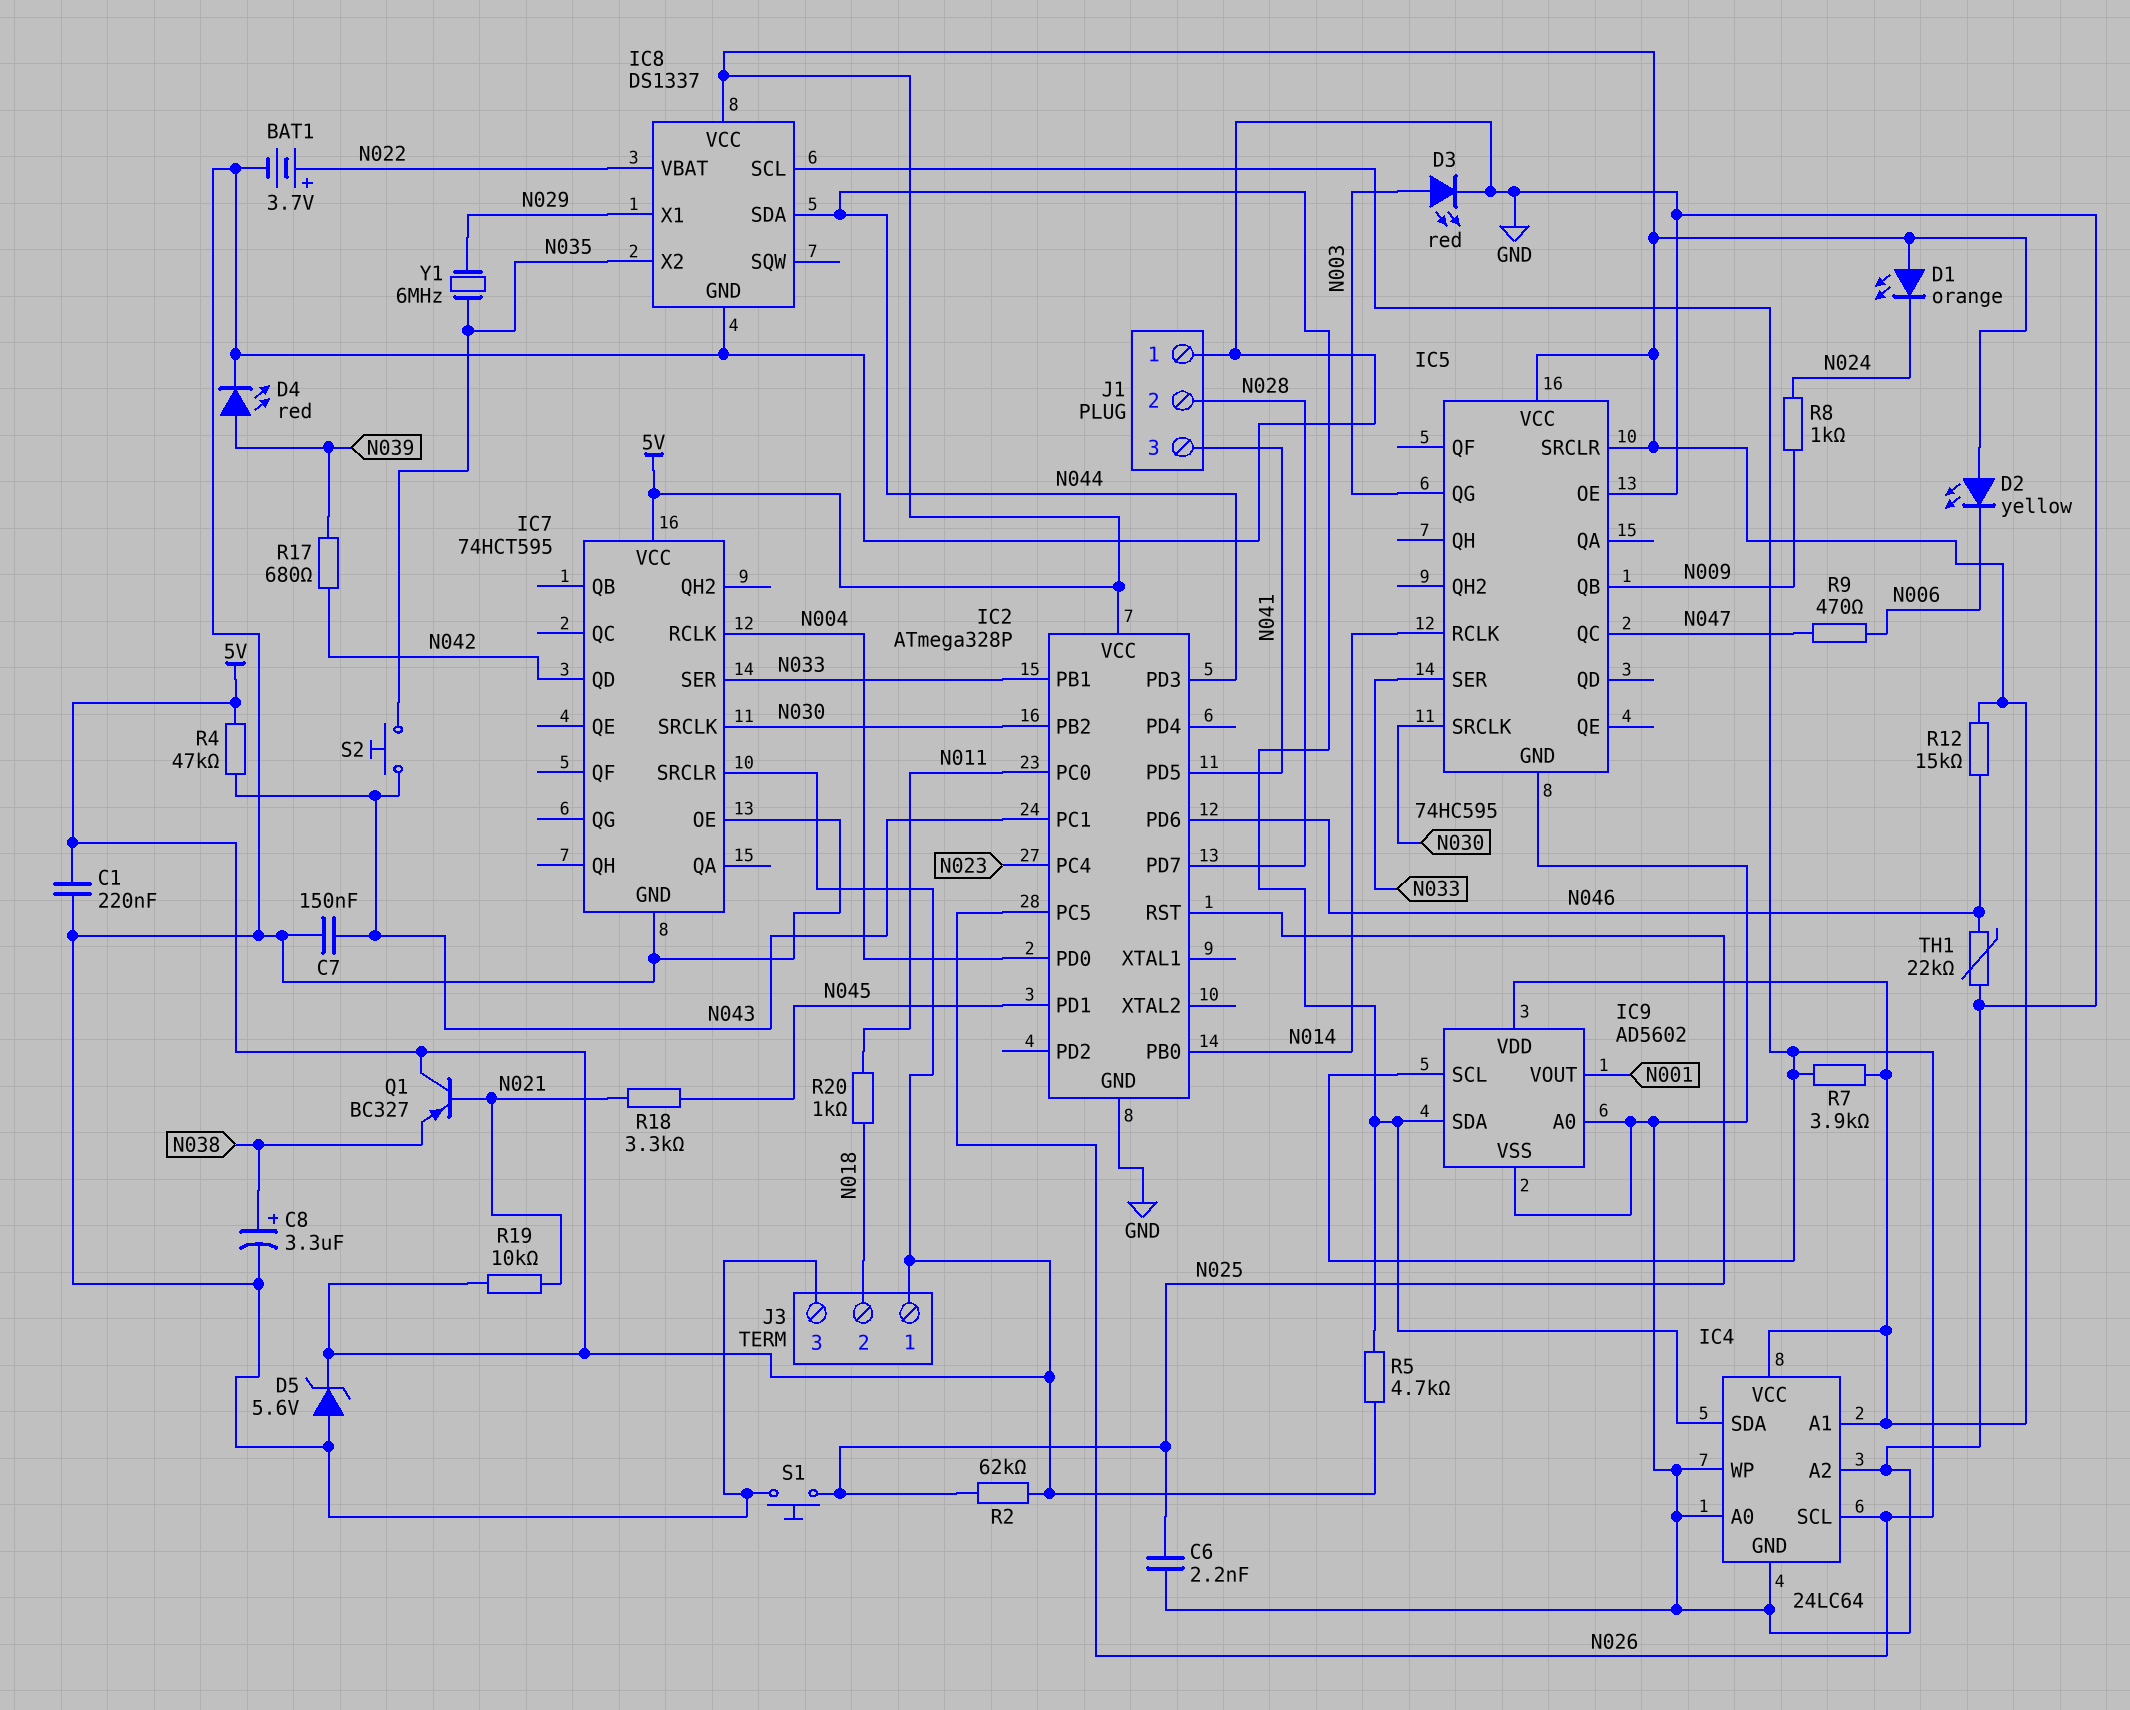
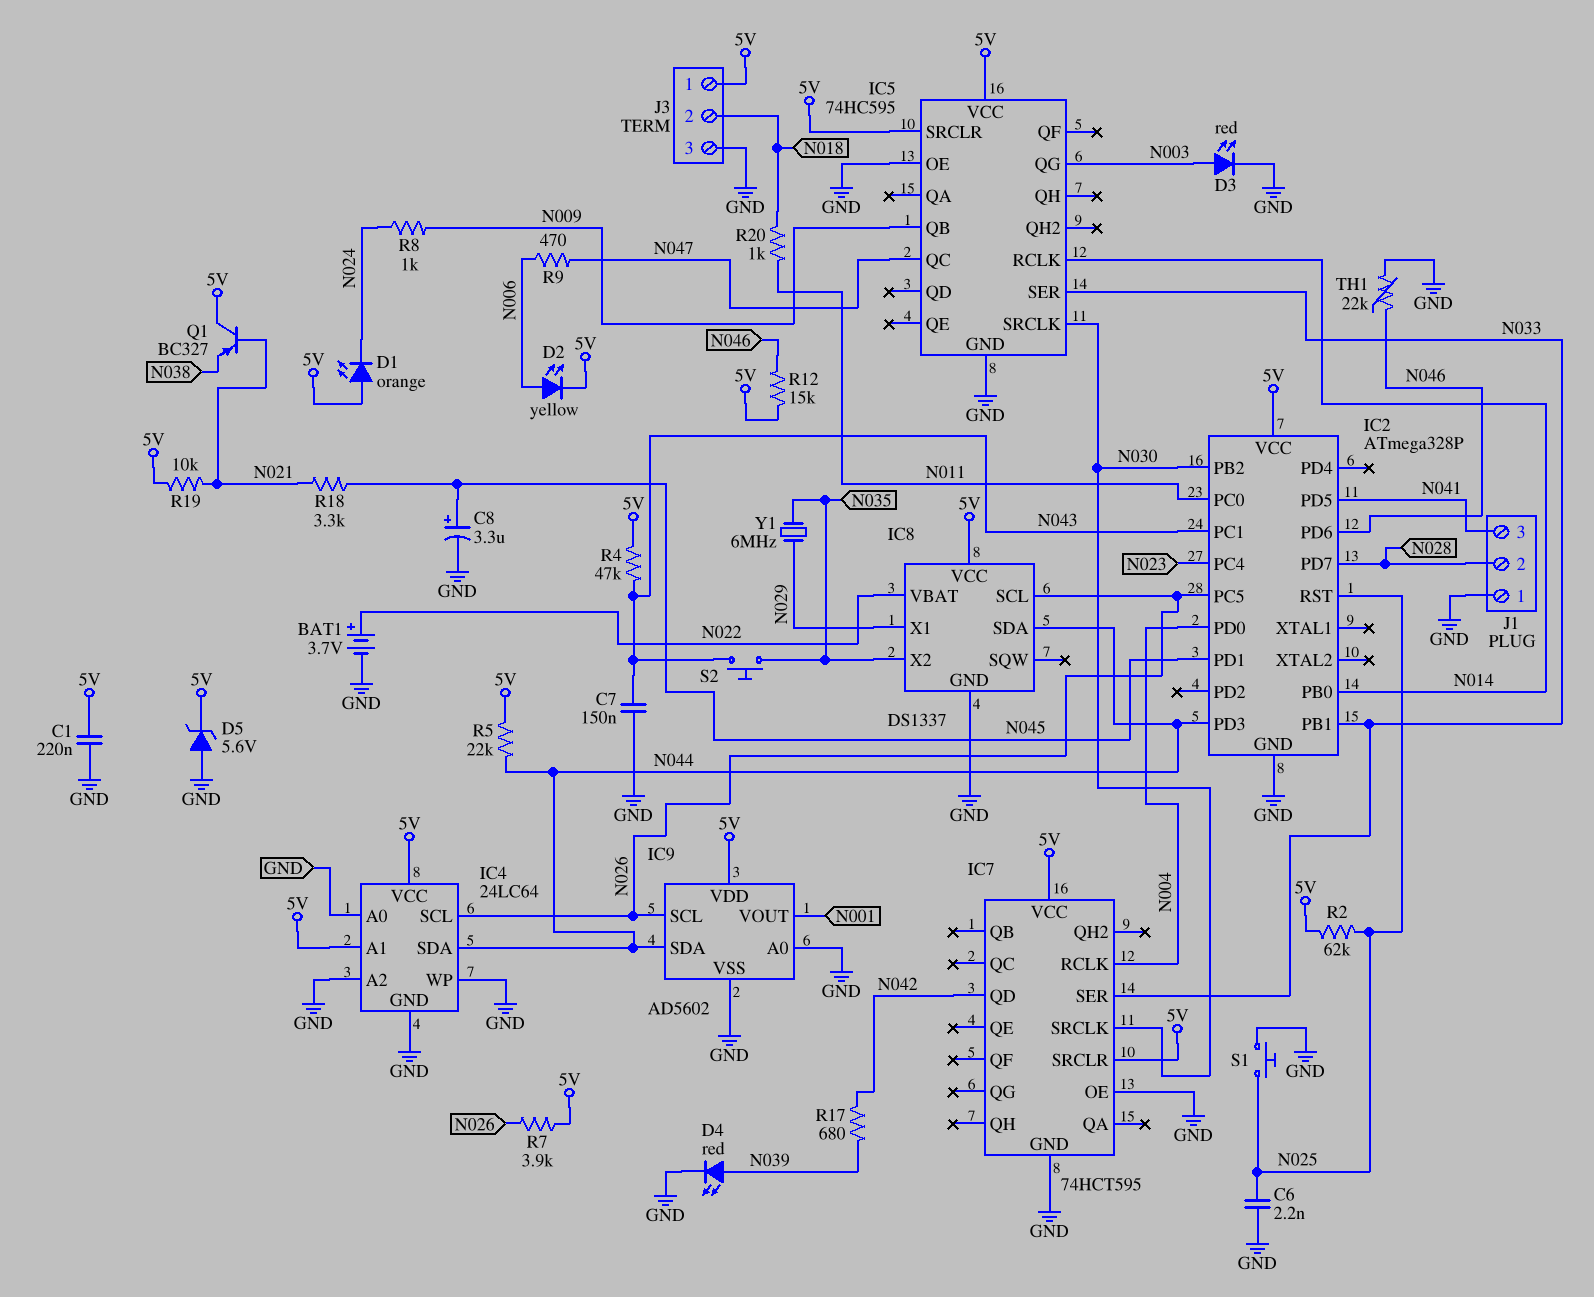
C8: 3.3uF (plus N038, minus GND) -> 3.3uF (plus N045, minus GND)
D2: LED yellow (A 5V, K N006) -> LED yellow (A N006, K 5V)
R5: 4.7k (5V, N044) -> 22k (5V, N044)

